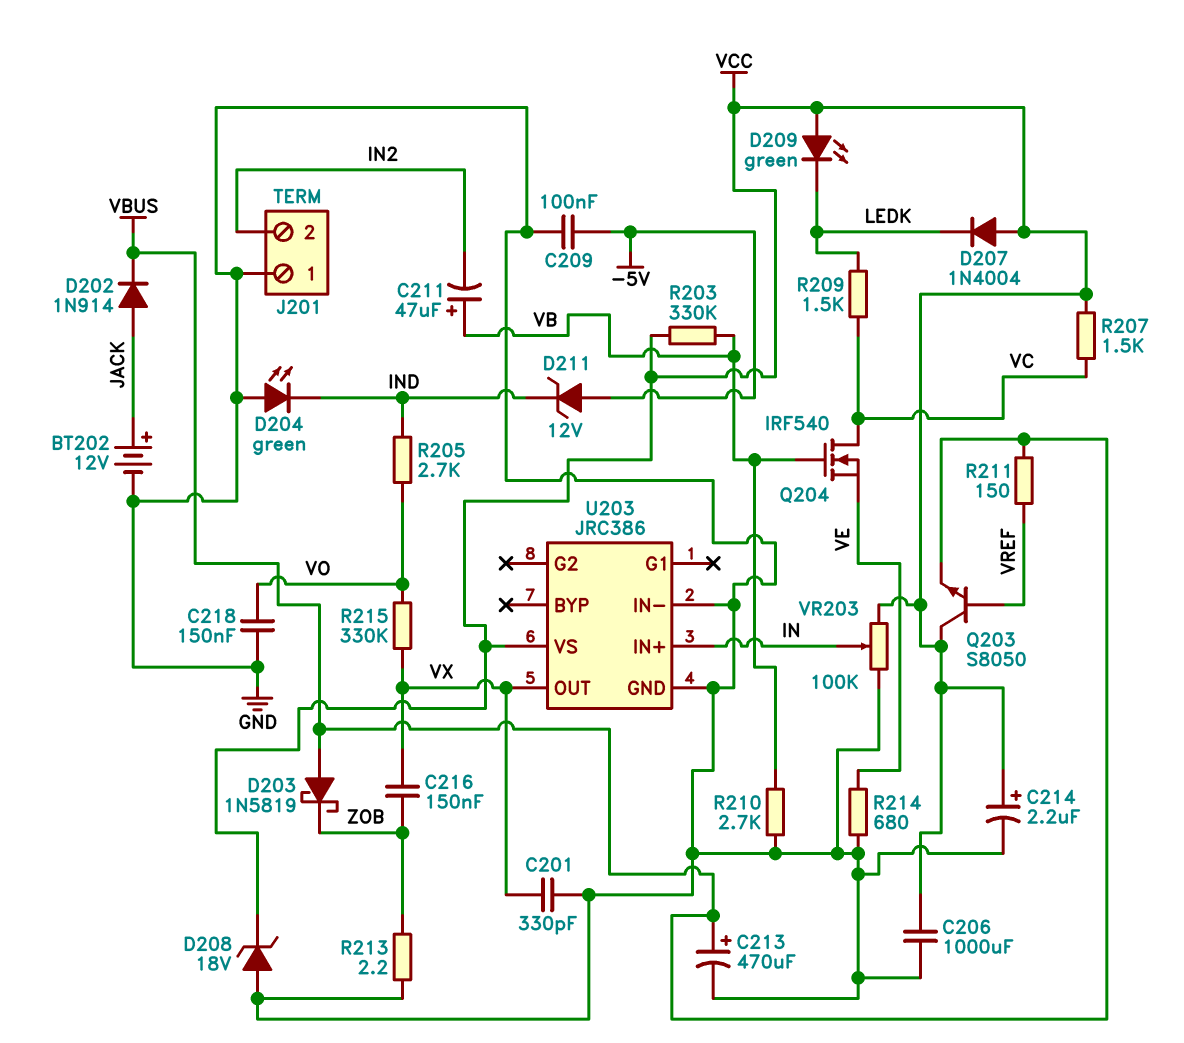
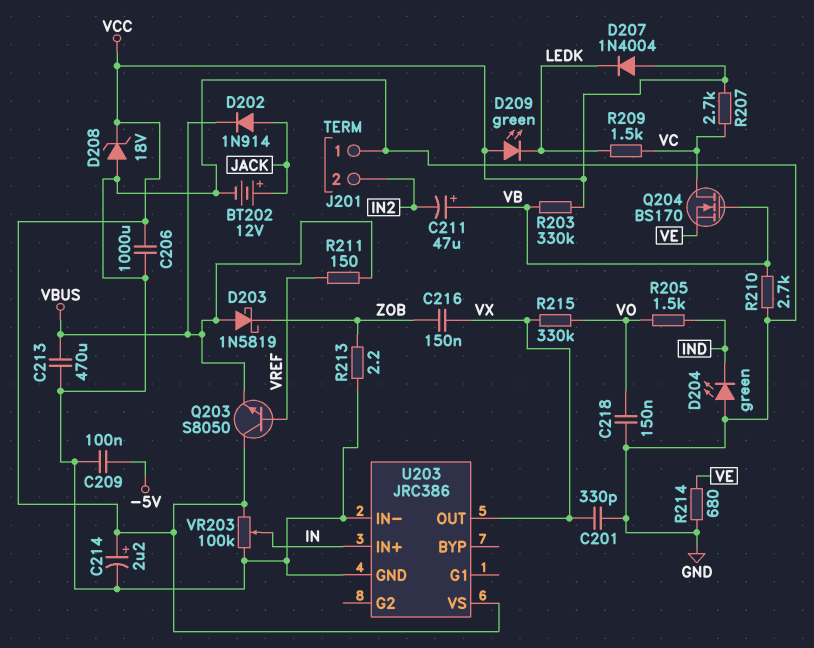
C213: 470uF (plus VBUS, minus GND) -> 470uF (GND, VBUS)
D211: zener 12V (A -5V, K IND) -> none
Q204: NMOS IRF540 (G VB, D VC, S VE) -> NMOS BS170 (G VB, D VC, S VE)
R205: 2.7k (IND, VO) -> 1.5k (IND, VO)
R207: 1.5k (VC, VCC) -> 2.7k (VC, VCC)

